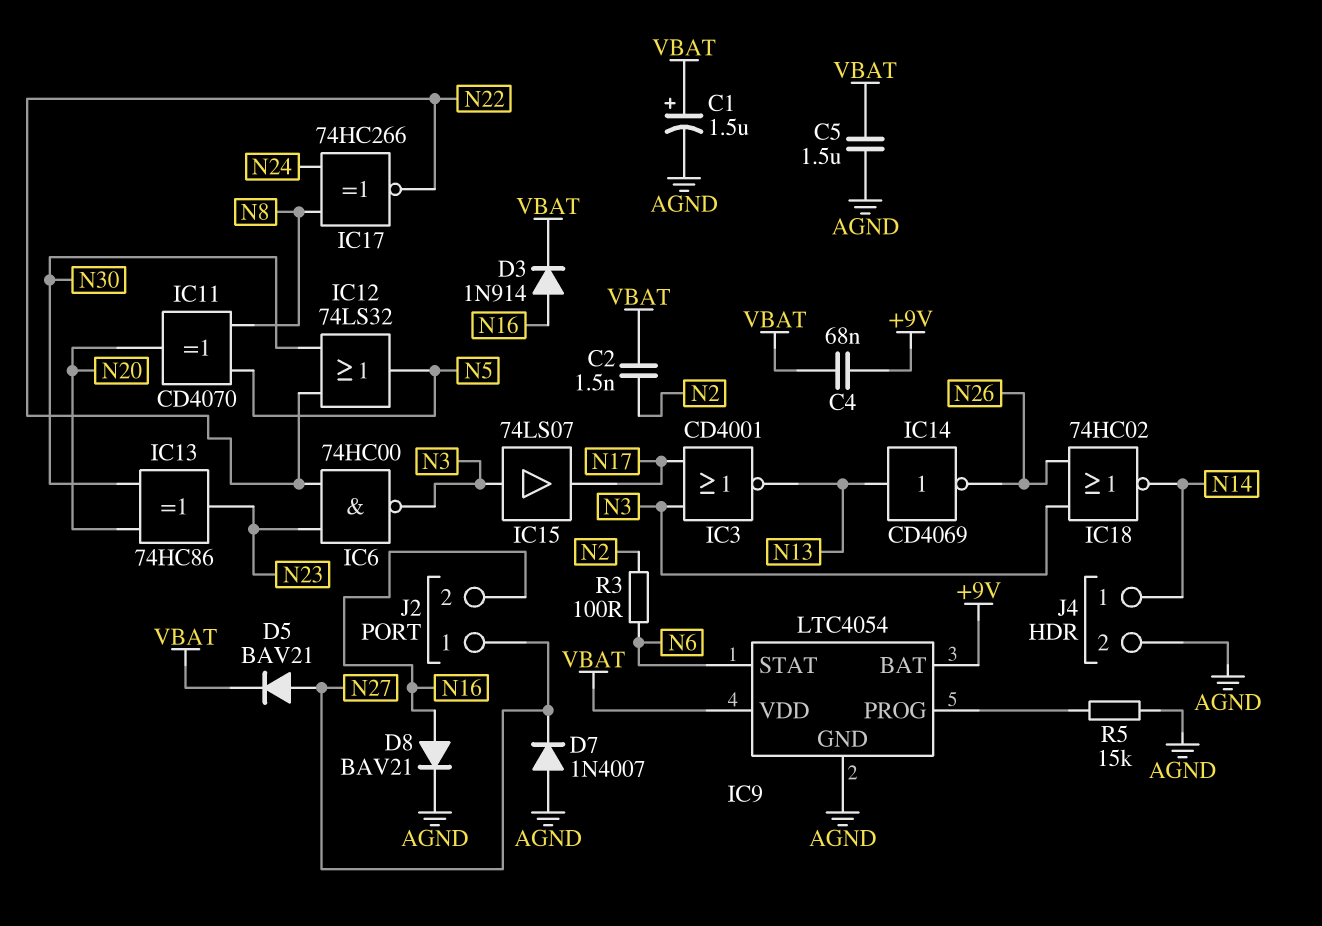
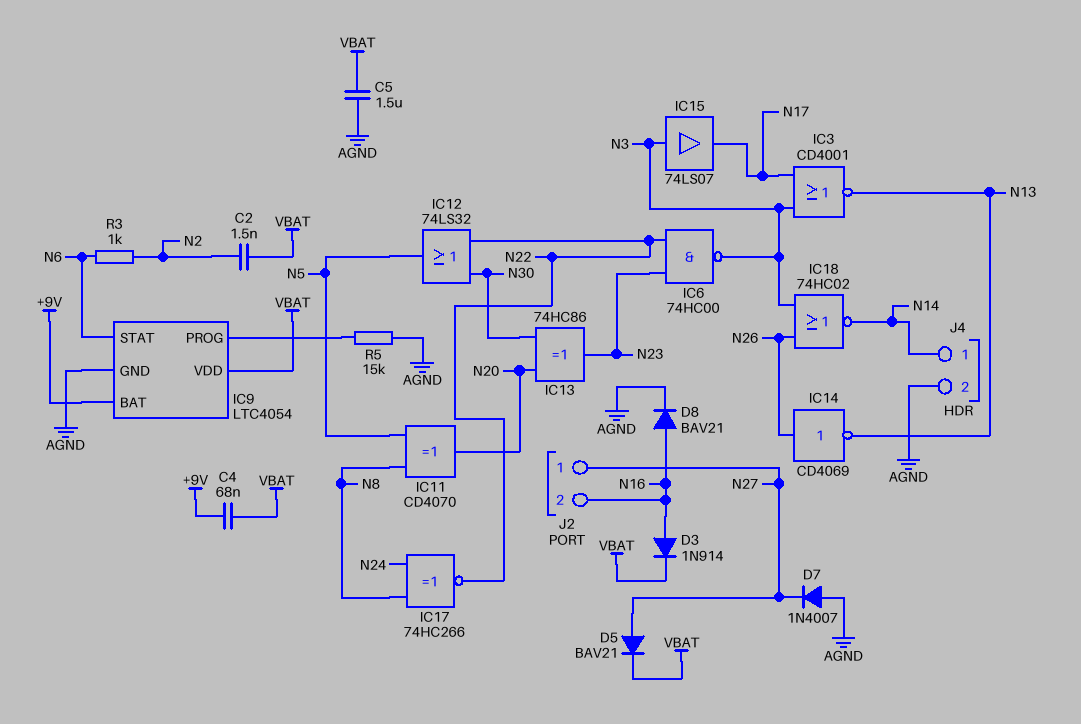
C1: 1.5uF (plus VBAT, minus AGND) -> none
IC14: NOT CD4069 (in N13, out N26) -> NOT CD4069 (in N26, out N13)
R3: 100 (N2, N6) -> 1k (N2, N6)

